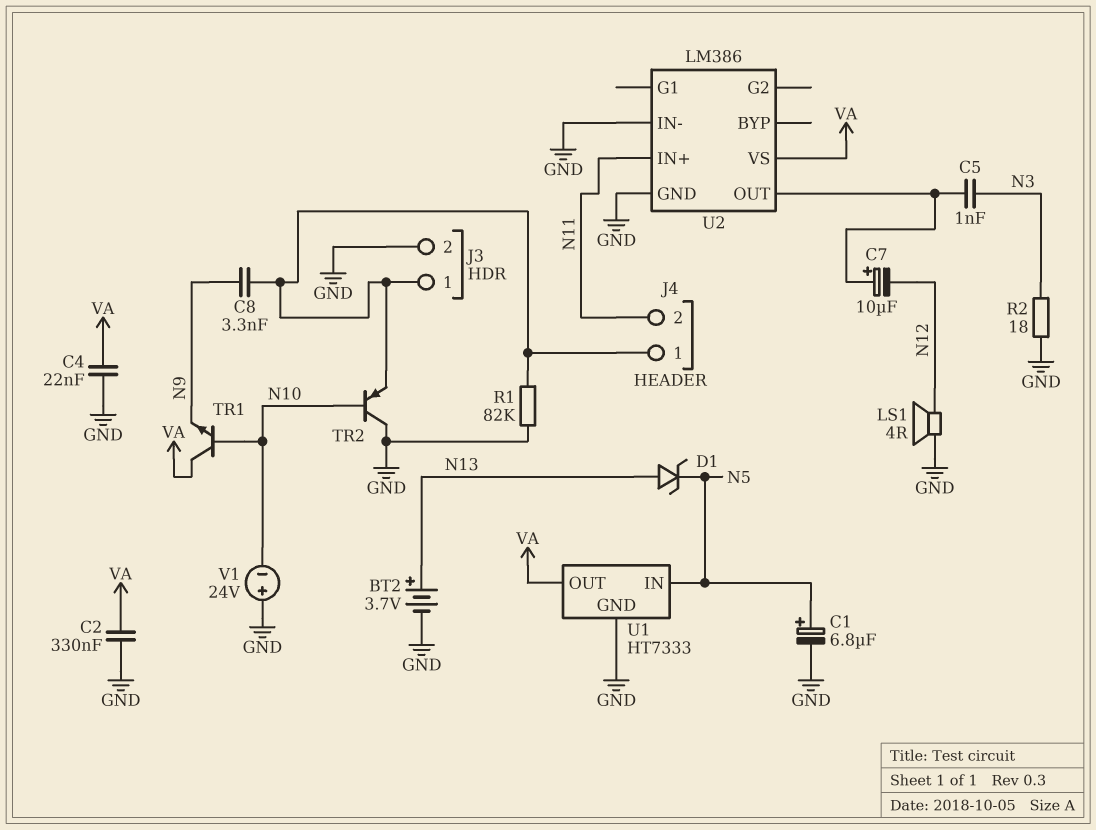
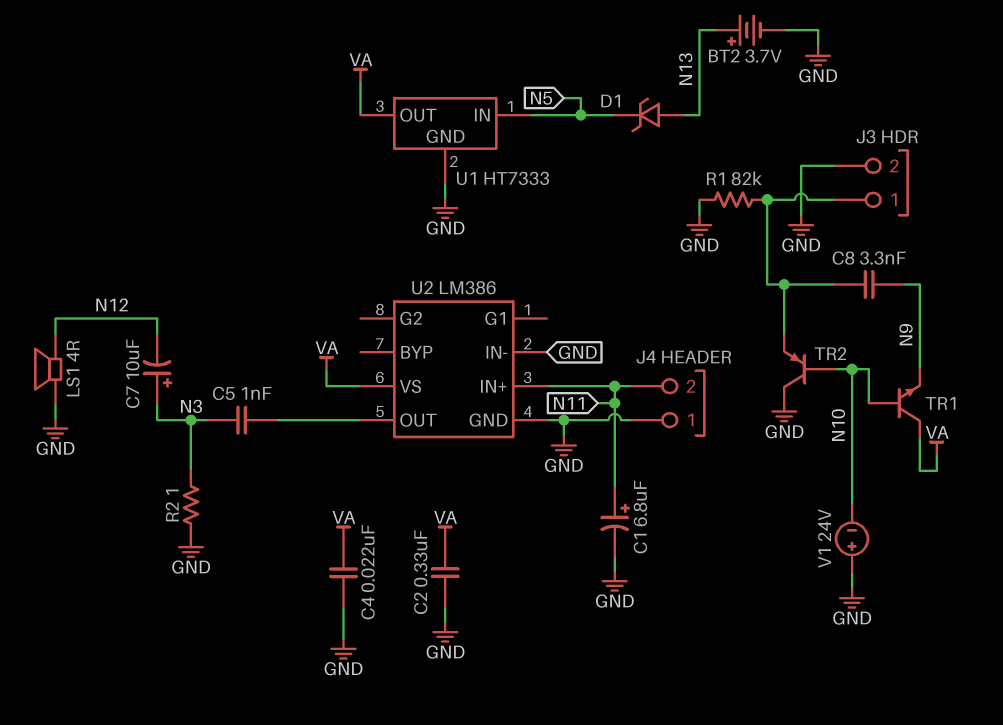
C1: 6.8uF (plus N5, minus GND) -> 6.8uF (plus N11, minus GND)
C7: 10uF (plus U2/OUT, minus N12) -> 10uF (plus N3, minus N12)
J4 pin 1: J3/1 -> GND
R2: 18 (GND, N3) -> 1 (GND, N3)

